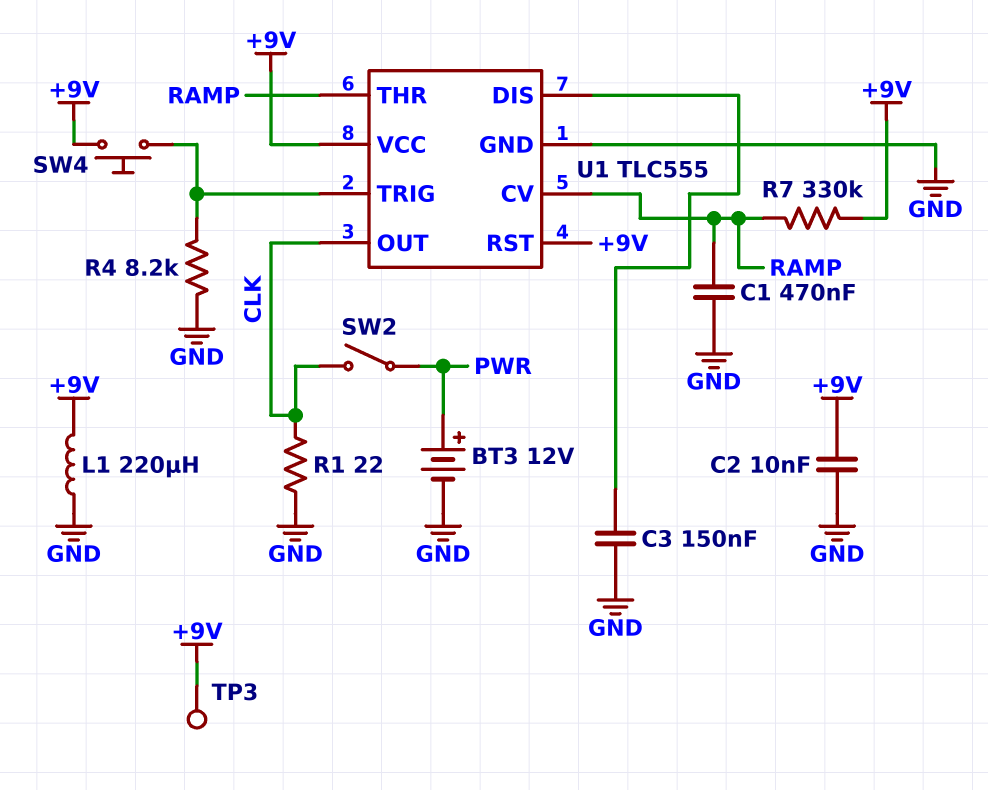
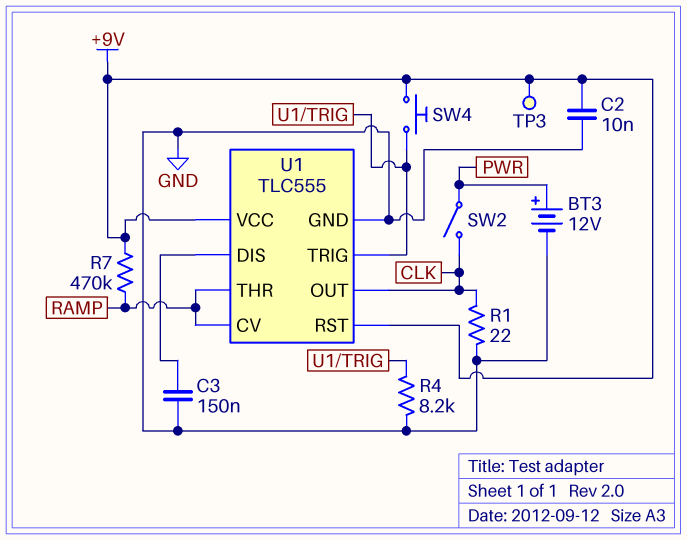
C1: 470nF (GND, RAMP) -> none
L1: 220uH (+9V, GND) -> none
R7: 330k (+9V, RAMP) -> 470k (+9V, RAMP)

